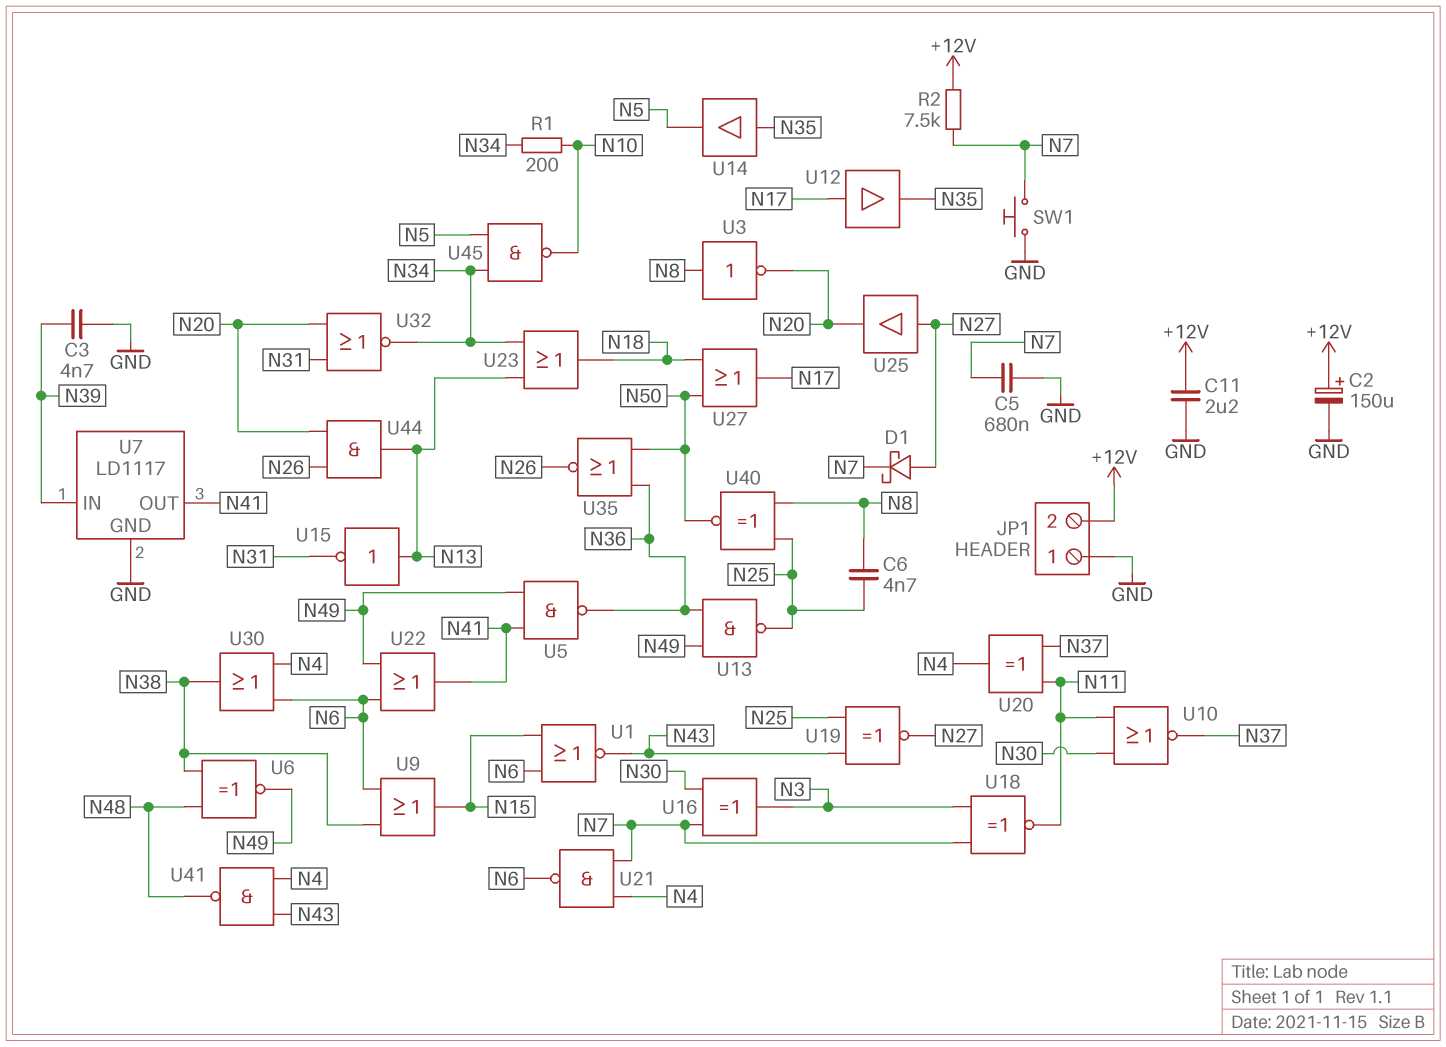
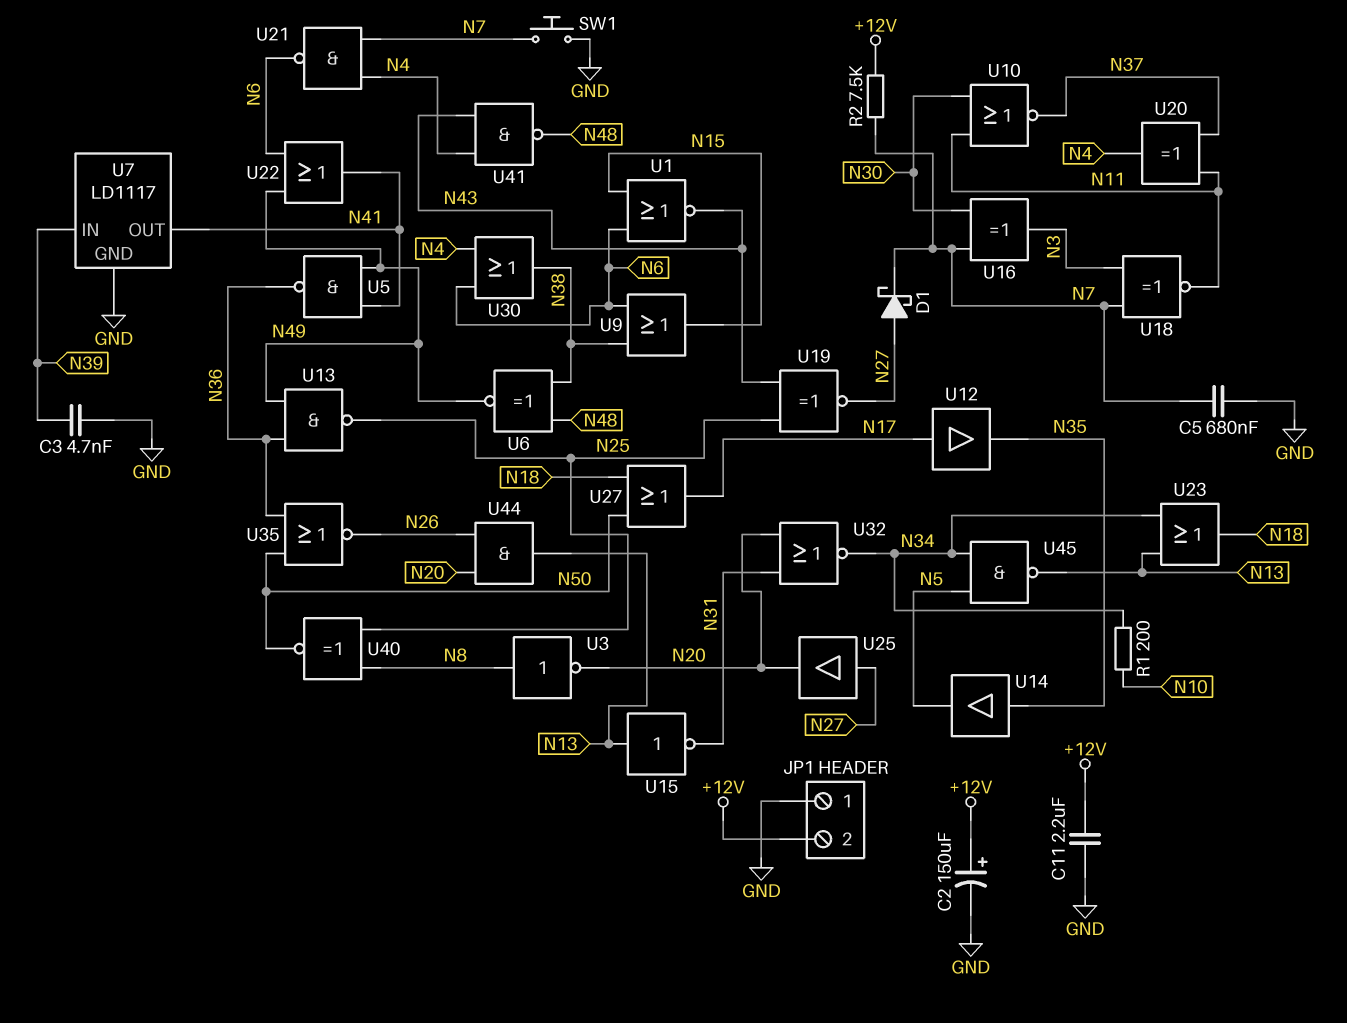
C6: 4.7nF (N8, N25) -> none
U45: NAND (in N5, in N34, out N10) -> NAND (in N5, in N34, out N13)

